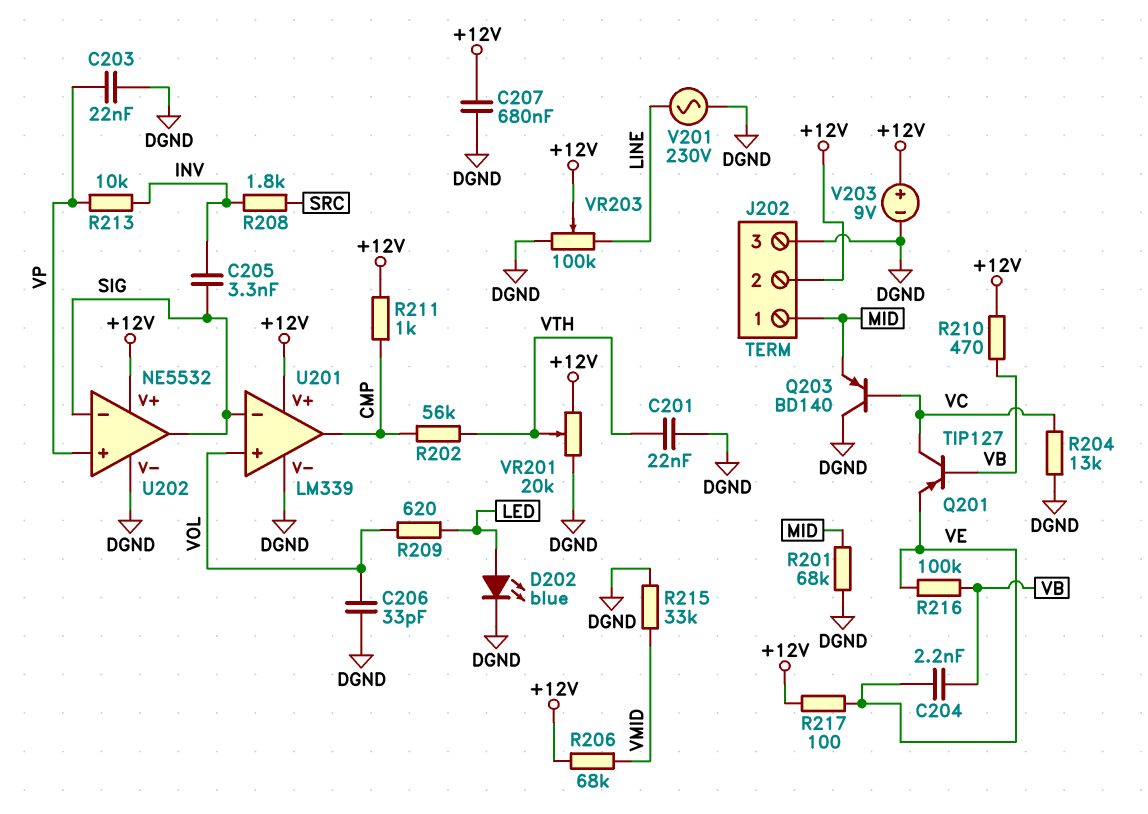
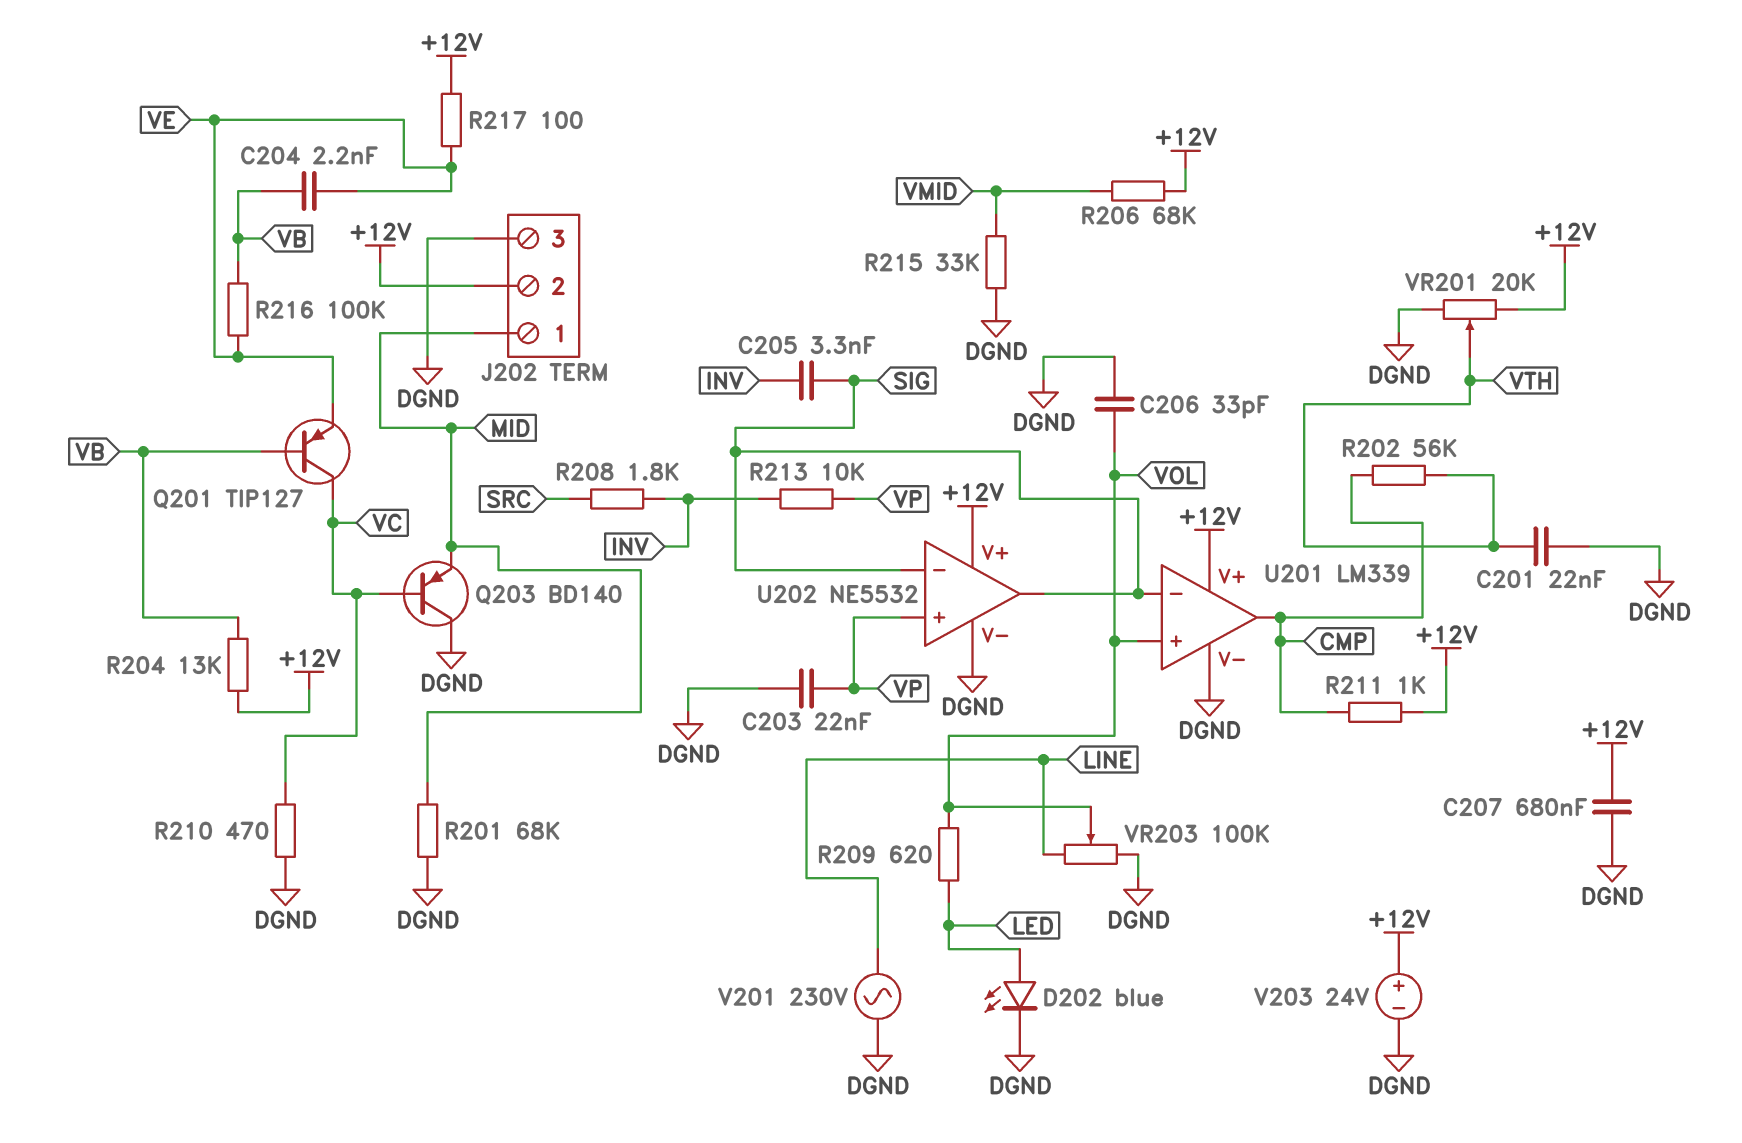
R204: 13k (DGND, VC) -> 13k (+12V, VB)
R210: 470 (+12V, VB) -> 470 (DGND, VC)
V203: 9V (plus +12V, minus DGND) -> 24V (plus +12V, minus DGND)
VR203: 100k (DGND, LINE, wiper +12V) -> 100k (DGND, LINE, wiper VOL)

